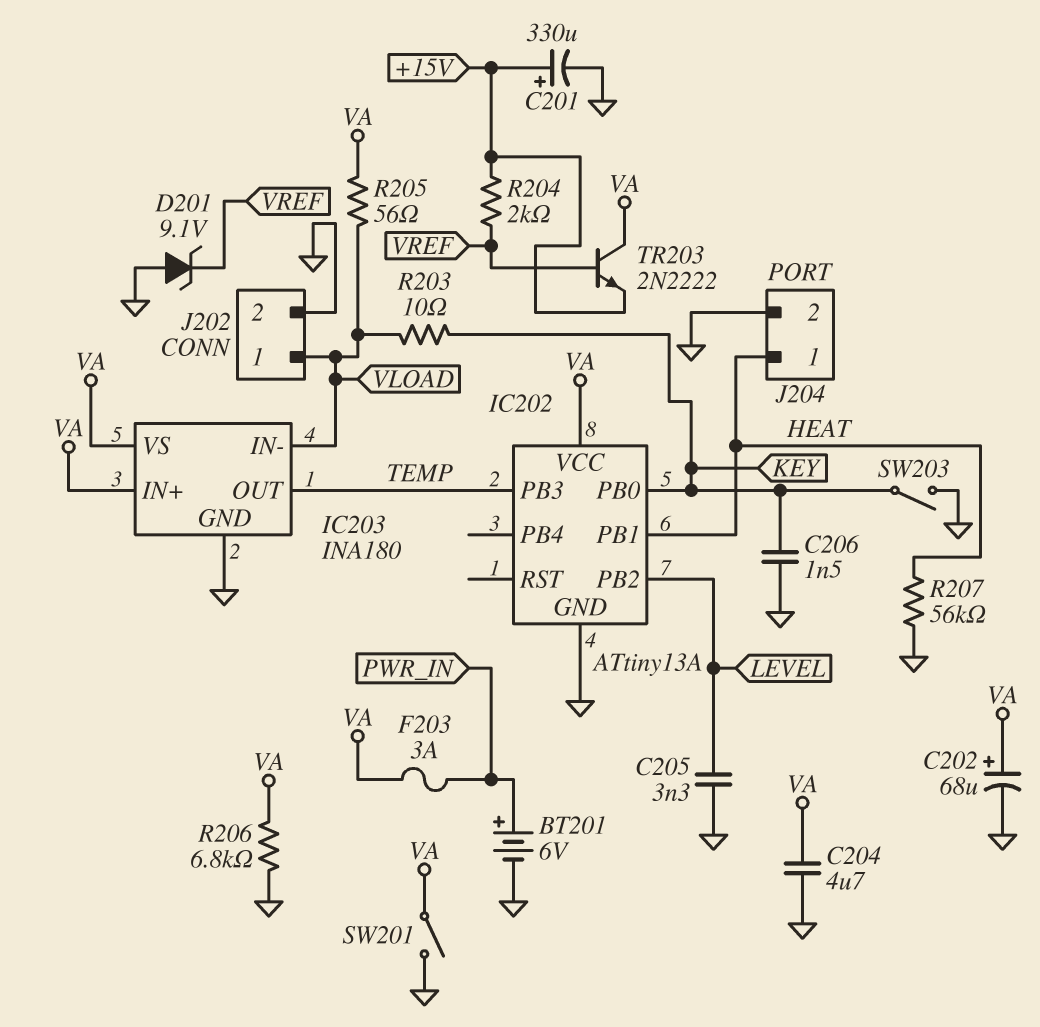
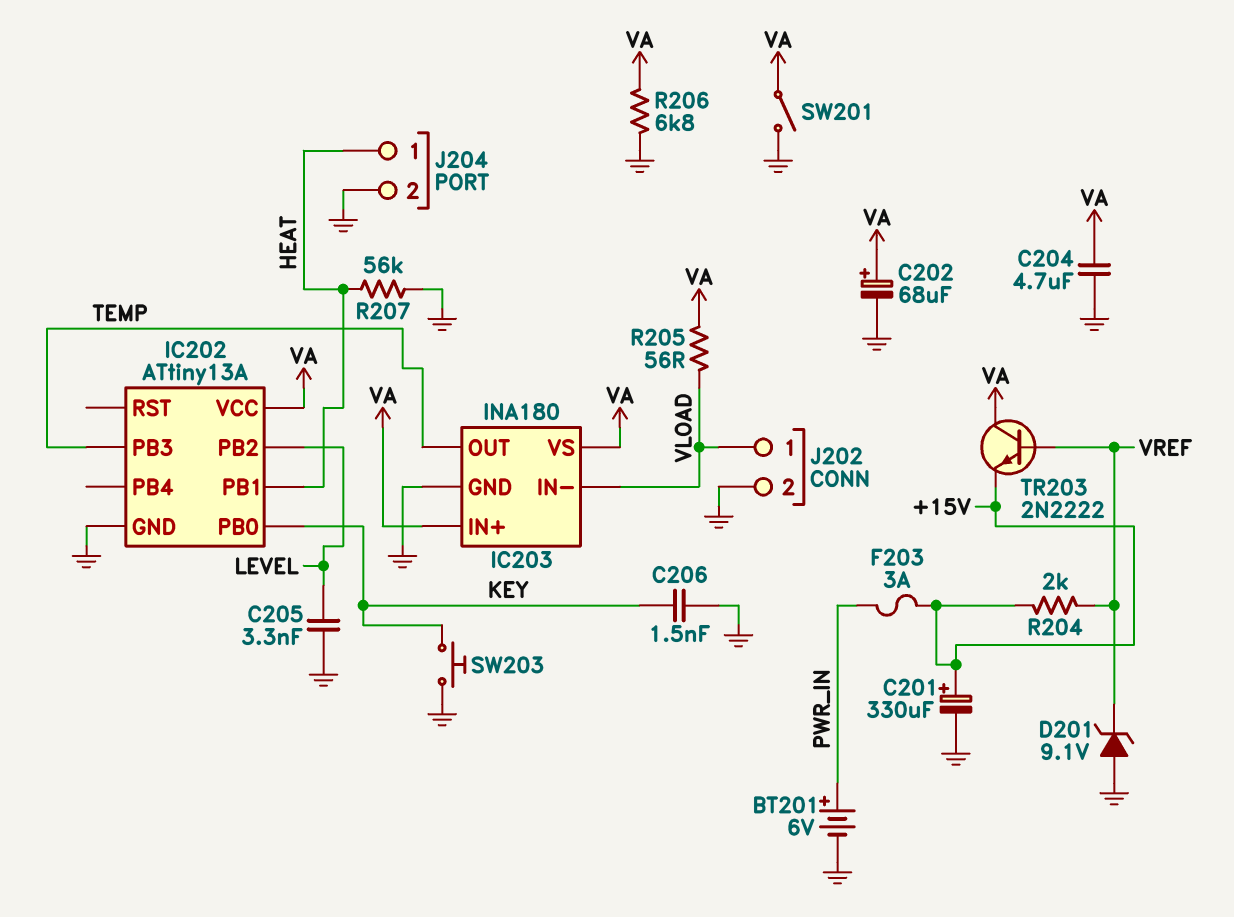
F203: 3A (PWR_IN, VA) -> 3A (+15V, PWR_IN)
R203: 10 (KEY, VLOAD) -> none
SW203: switch (GND, KEY) -> button (GND, KEY)

